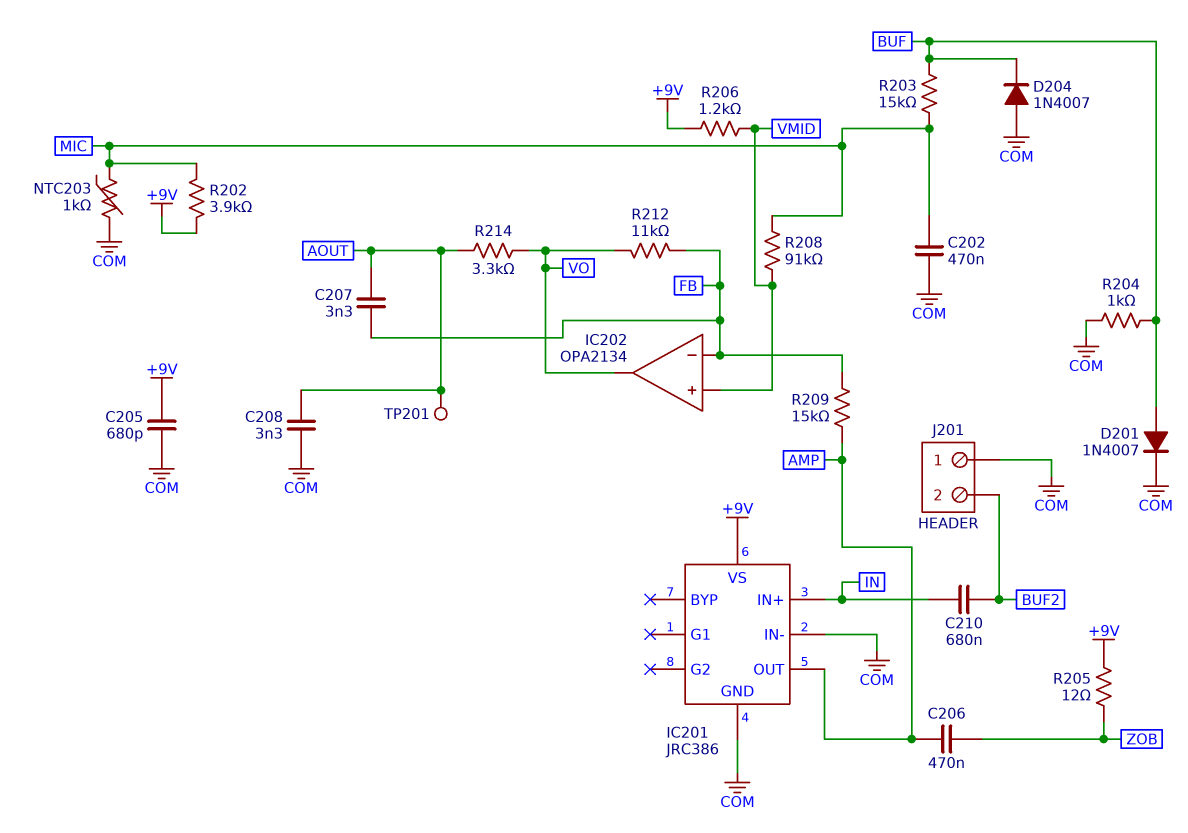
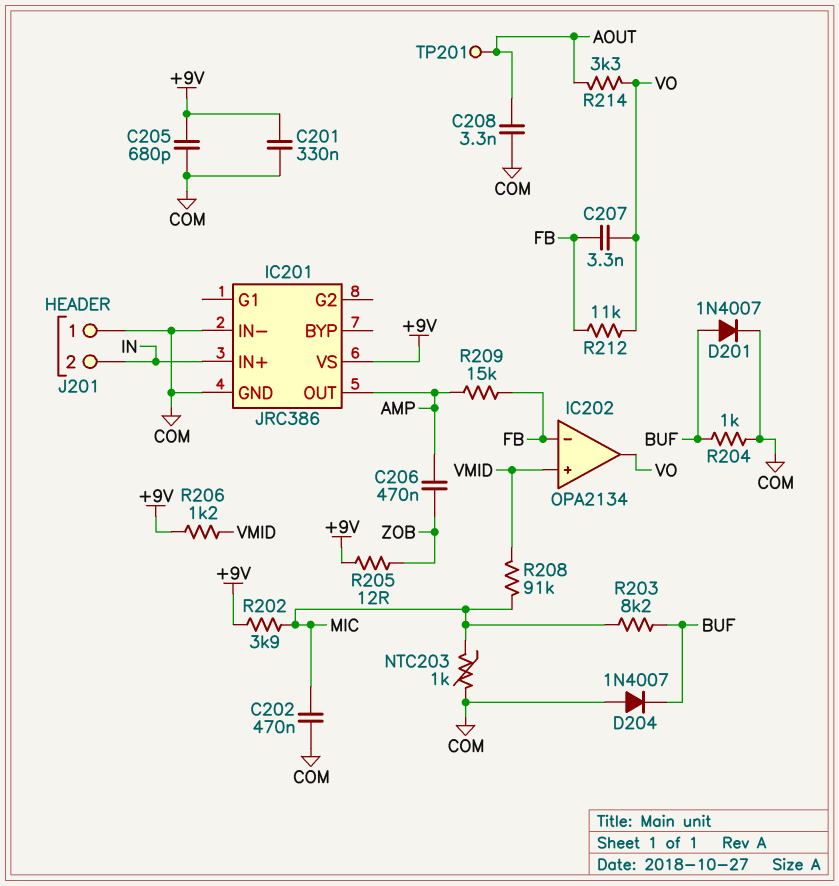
C201: none -> 330nF (+9V, COM)
C207: 3.3nF (AOUT, FB) -> 3.3nF (FB, VO)
C210: 680nF (BUF2, IN) -> none
J201 pin 2: BUF2 -> IN
R203: 15k (BUF, MIC) -> 8.2k (BUF, MIC)

